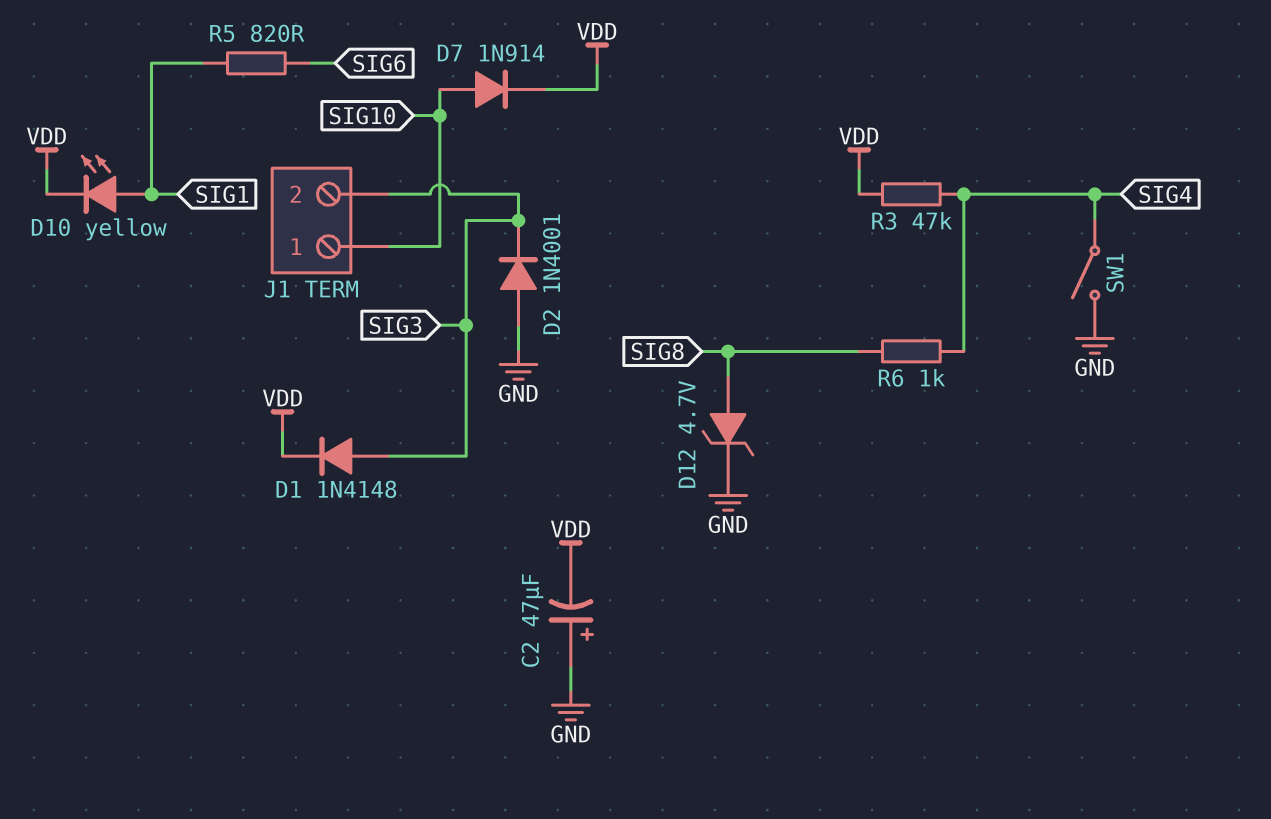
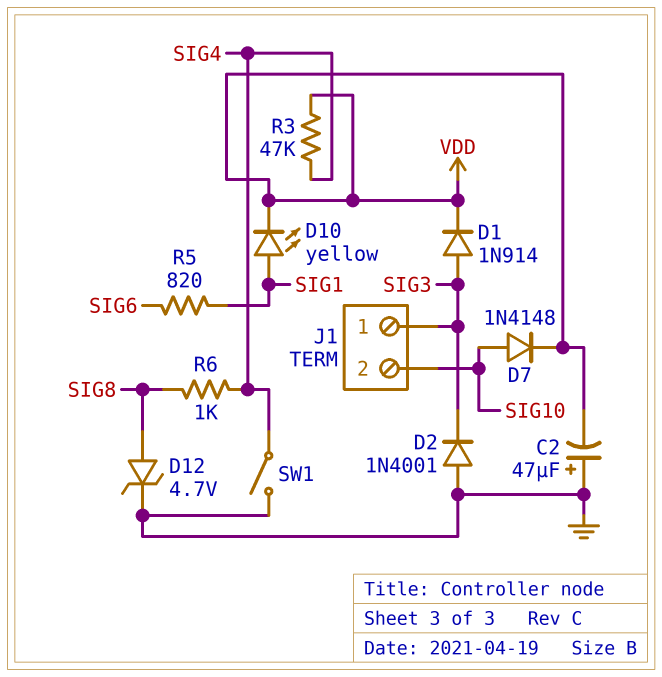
D1: diode 1N4148 (A SIG3, K VDD) -> diode 1N914 (A SIG3, K VDD)
D7: diode 1N914 (A SIG10, K VDD) -> diode 1N4148 (A SIG10, K VDD)
J1 pin 1: SIG10 -> SIG3
J1 pin 2: SIG3 -> SIG10

